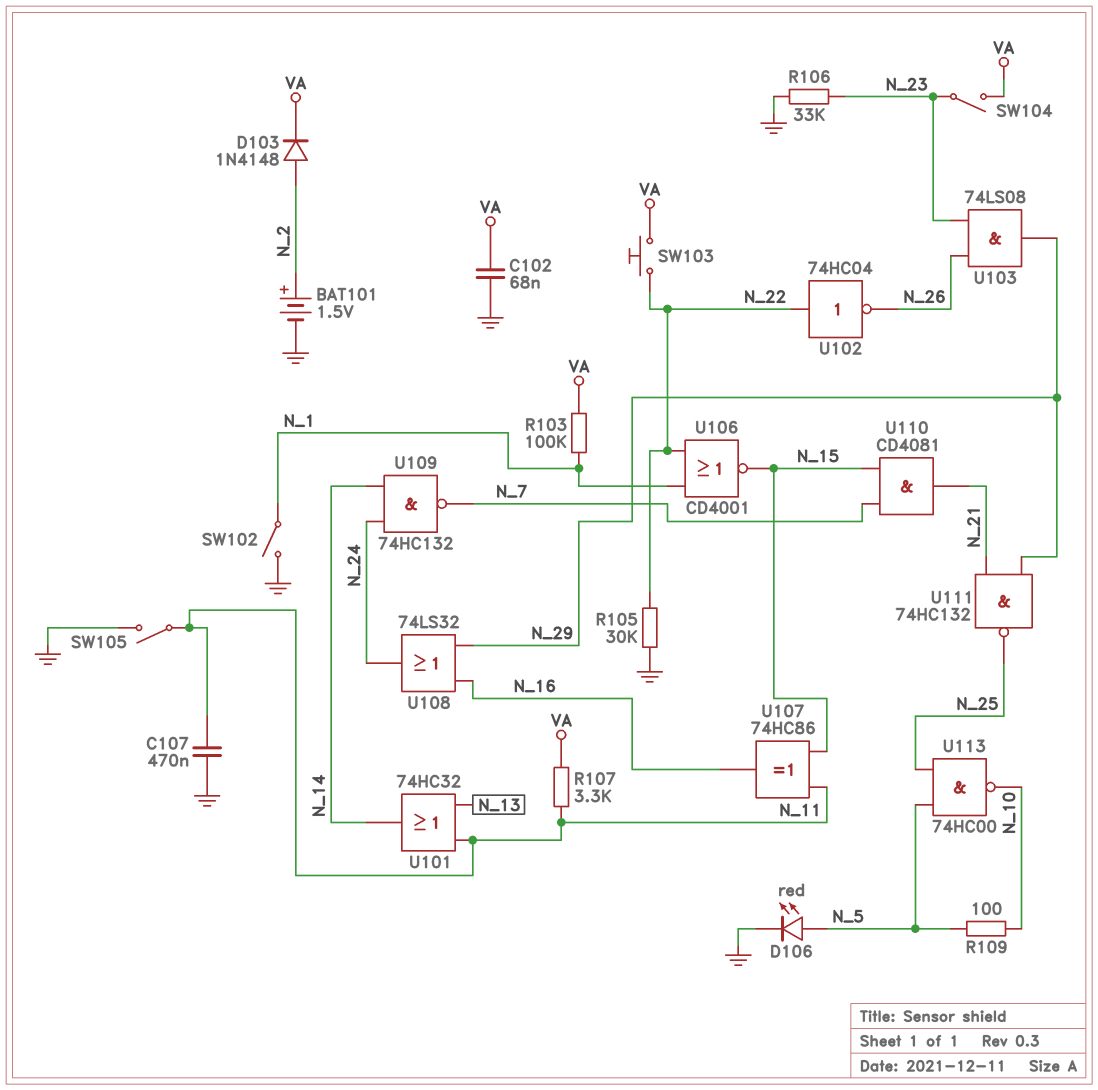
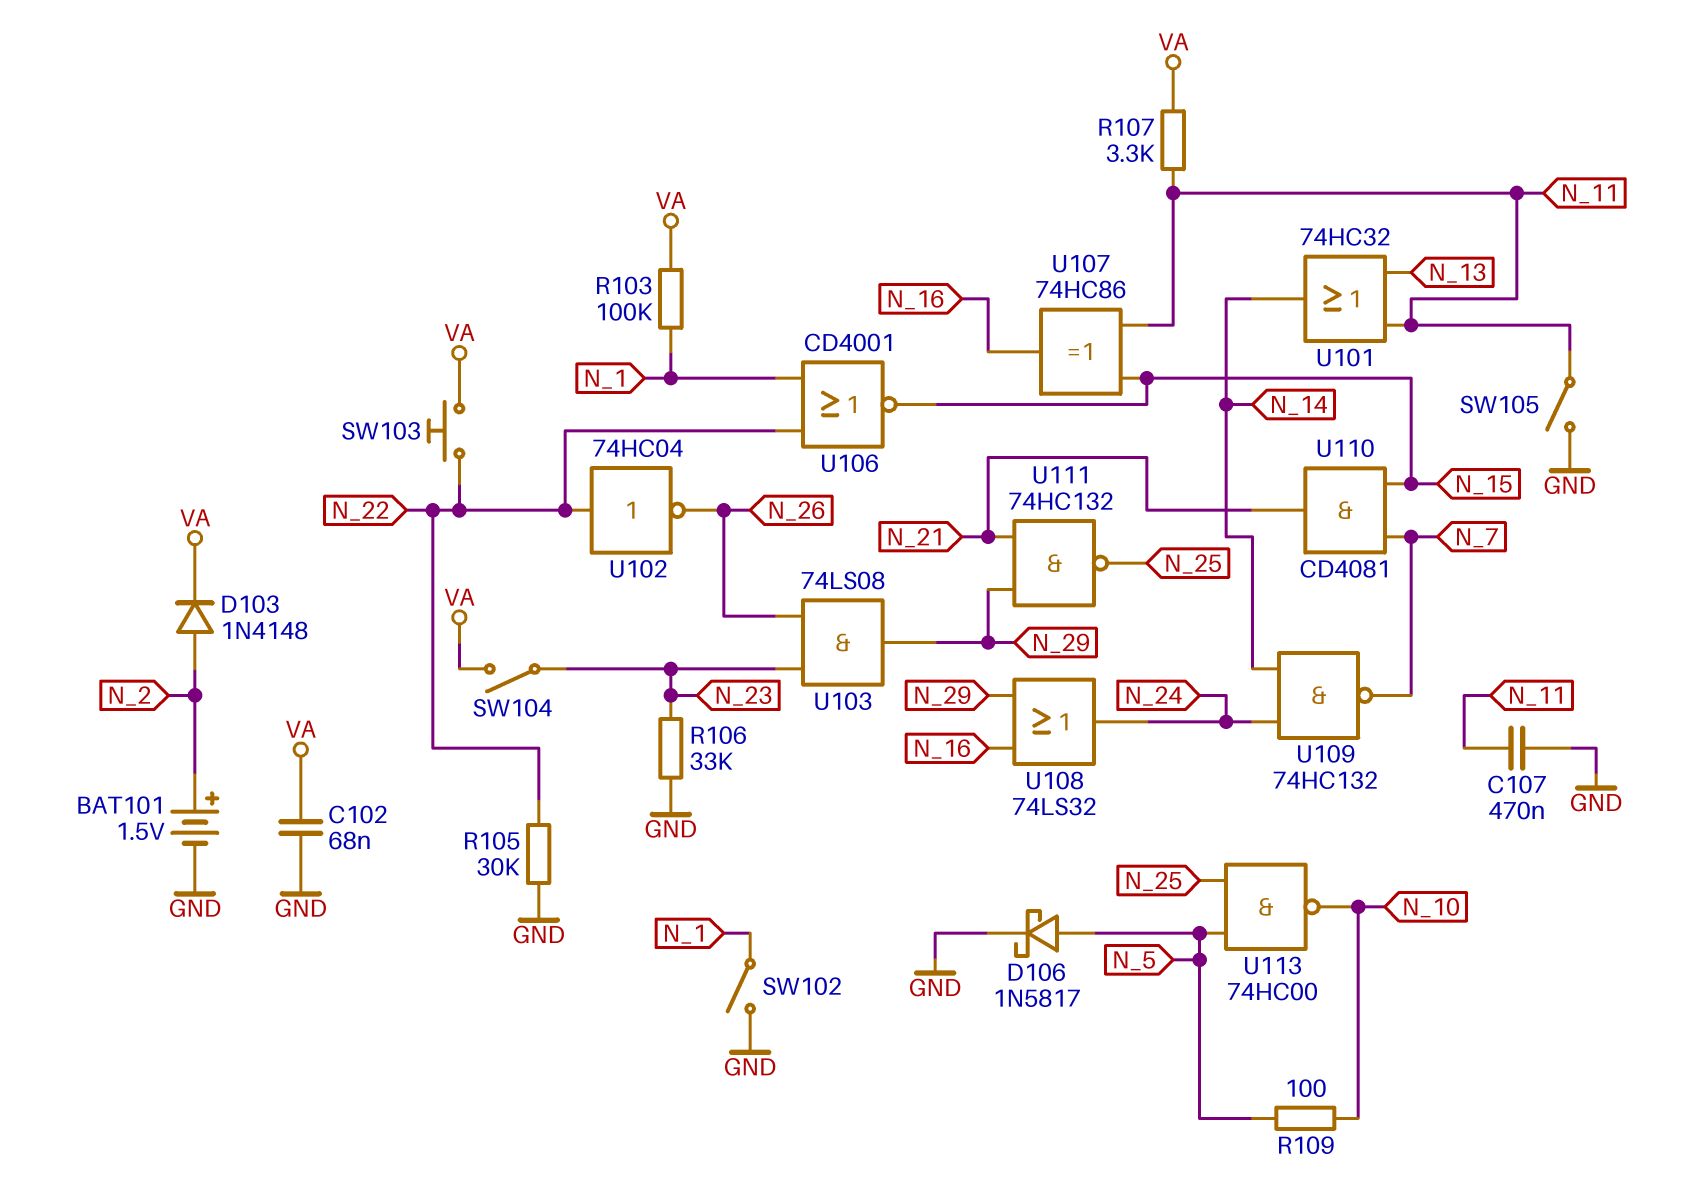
D106: LED red (A N_5, K GND) -> schottky 1N5817 (A N_5, K GND)

